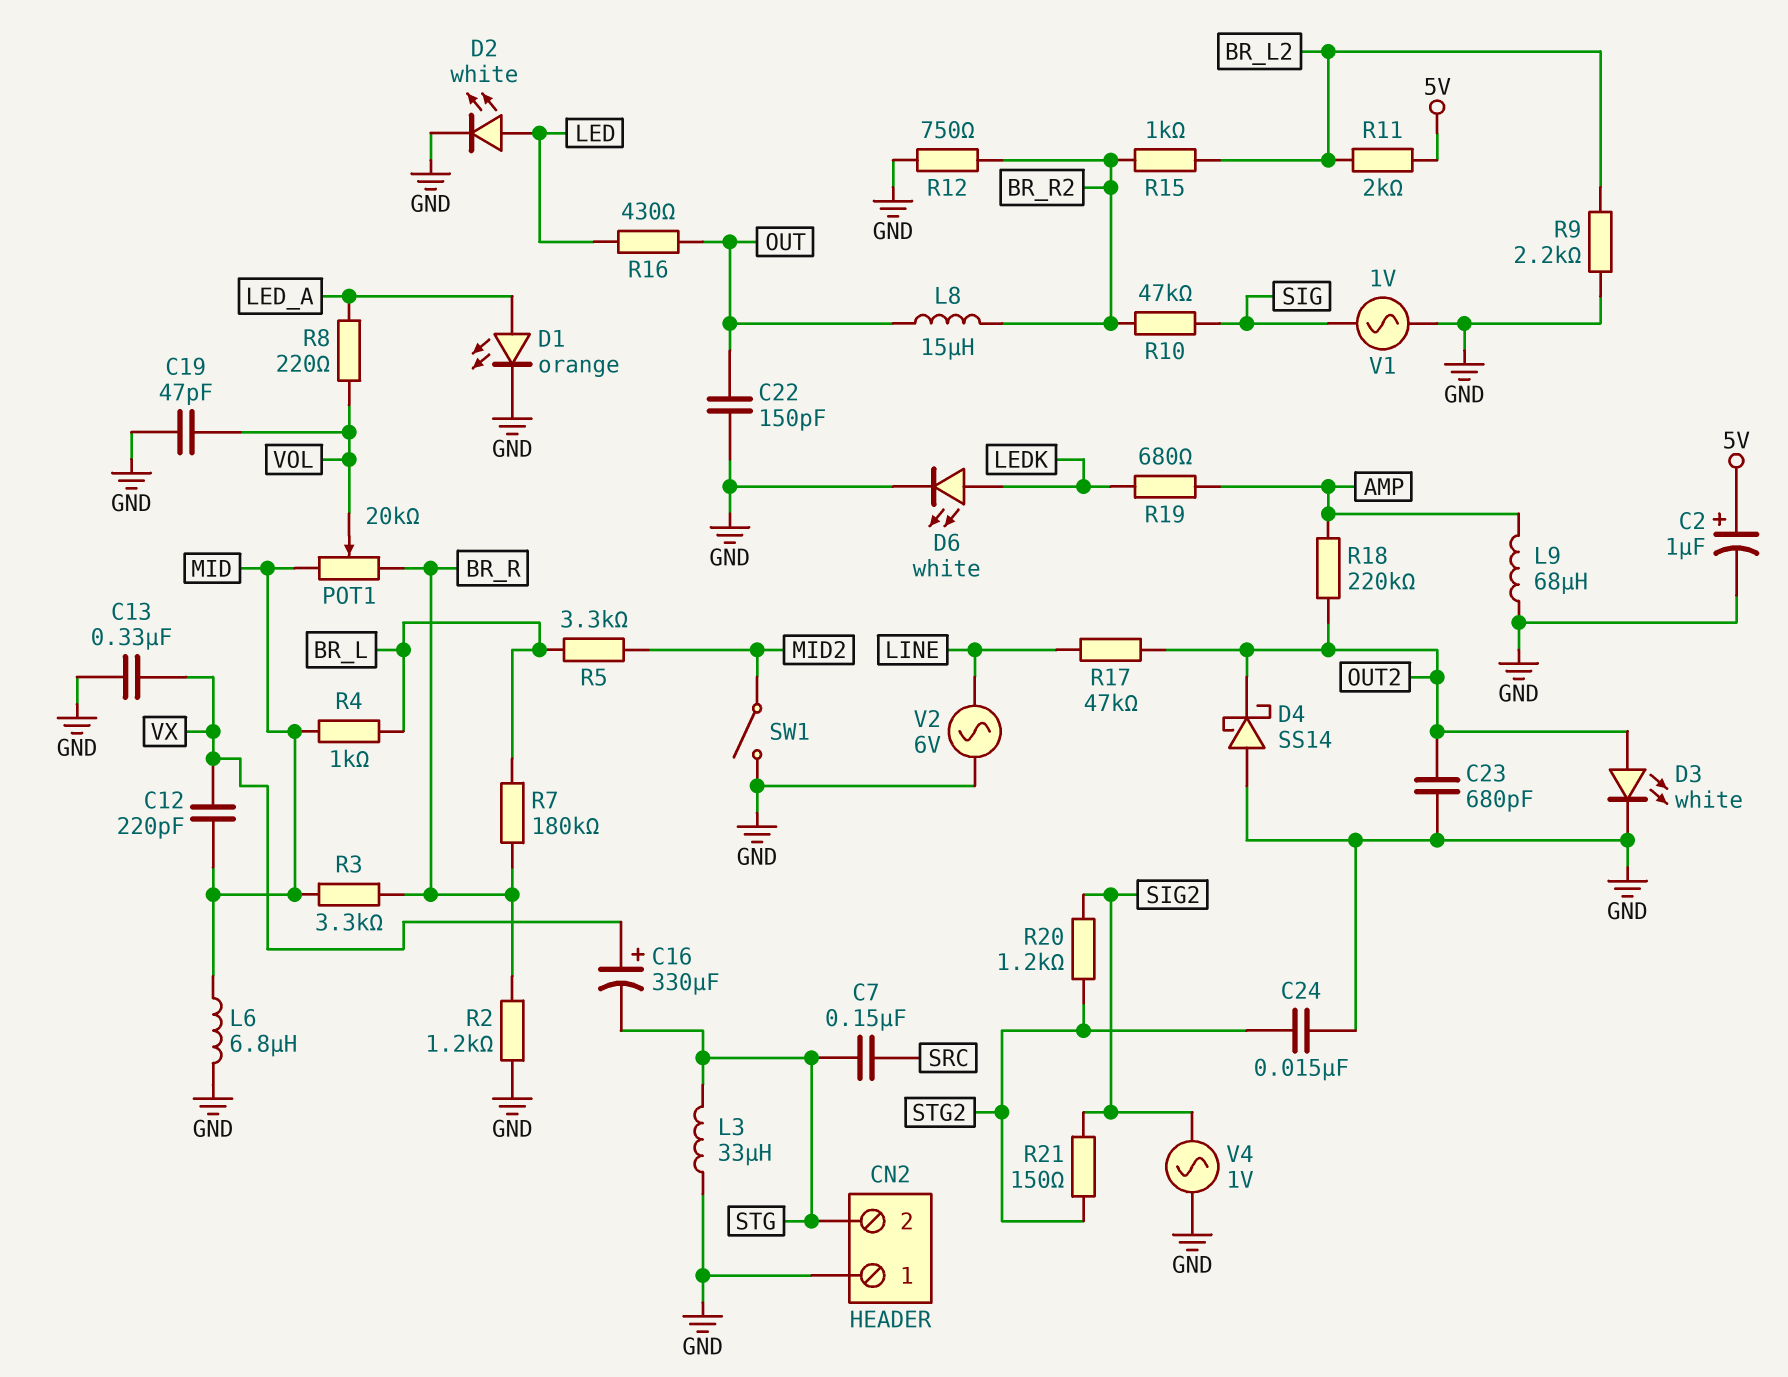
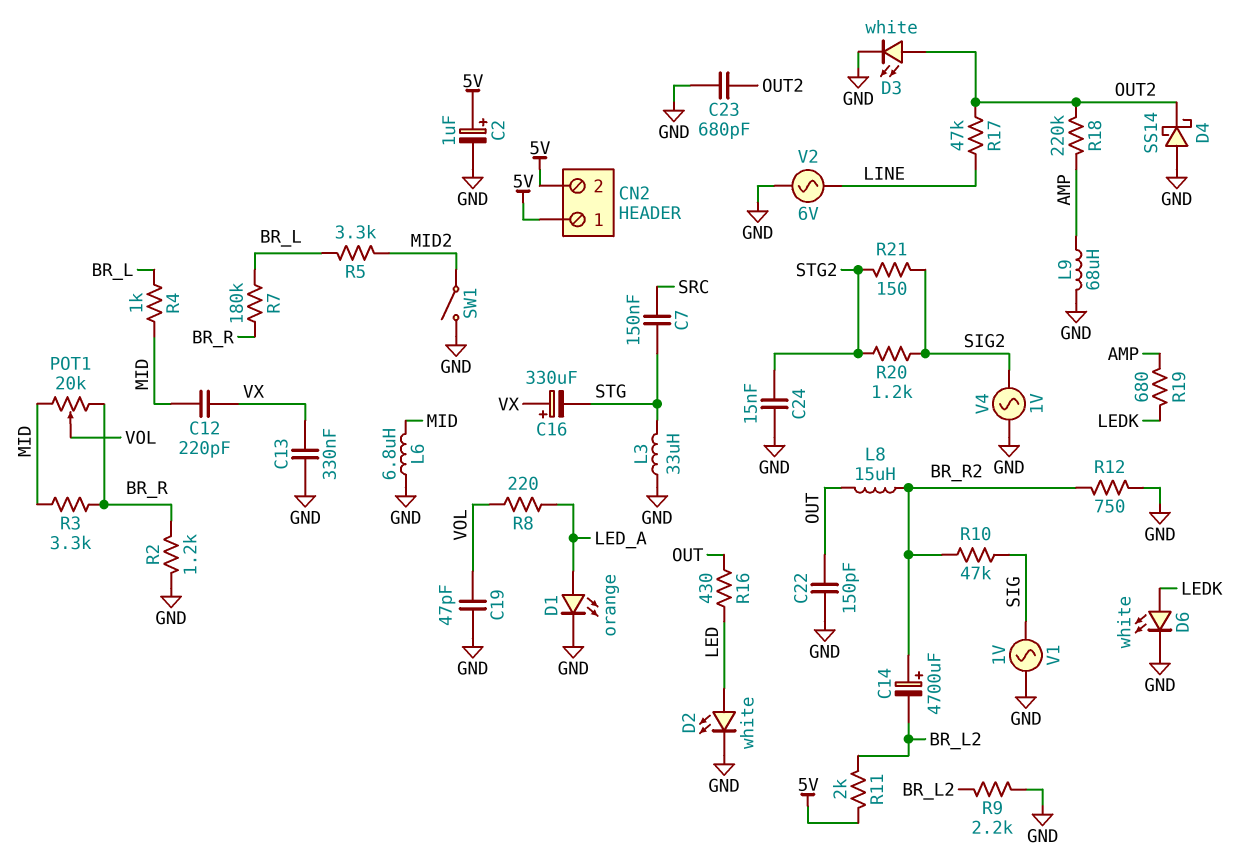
C14: none -> 4700uF (plus BR_R2, minus BR_L2)
CN2 pin 1: GND -> 5V
CN2 pin 2: STG -> 5V
R15: 1k (BR_L2, BR_R2) -> none

